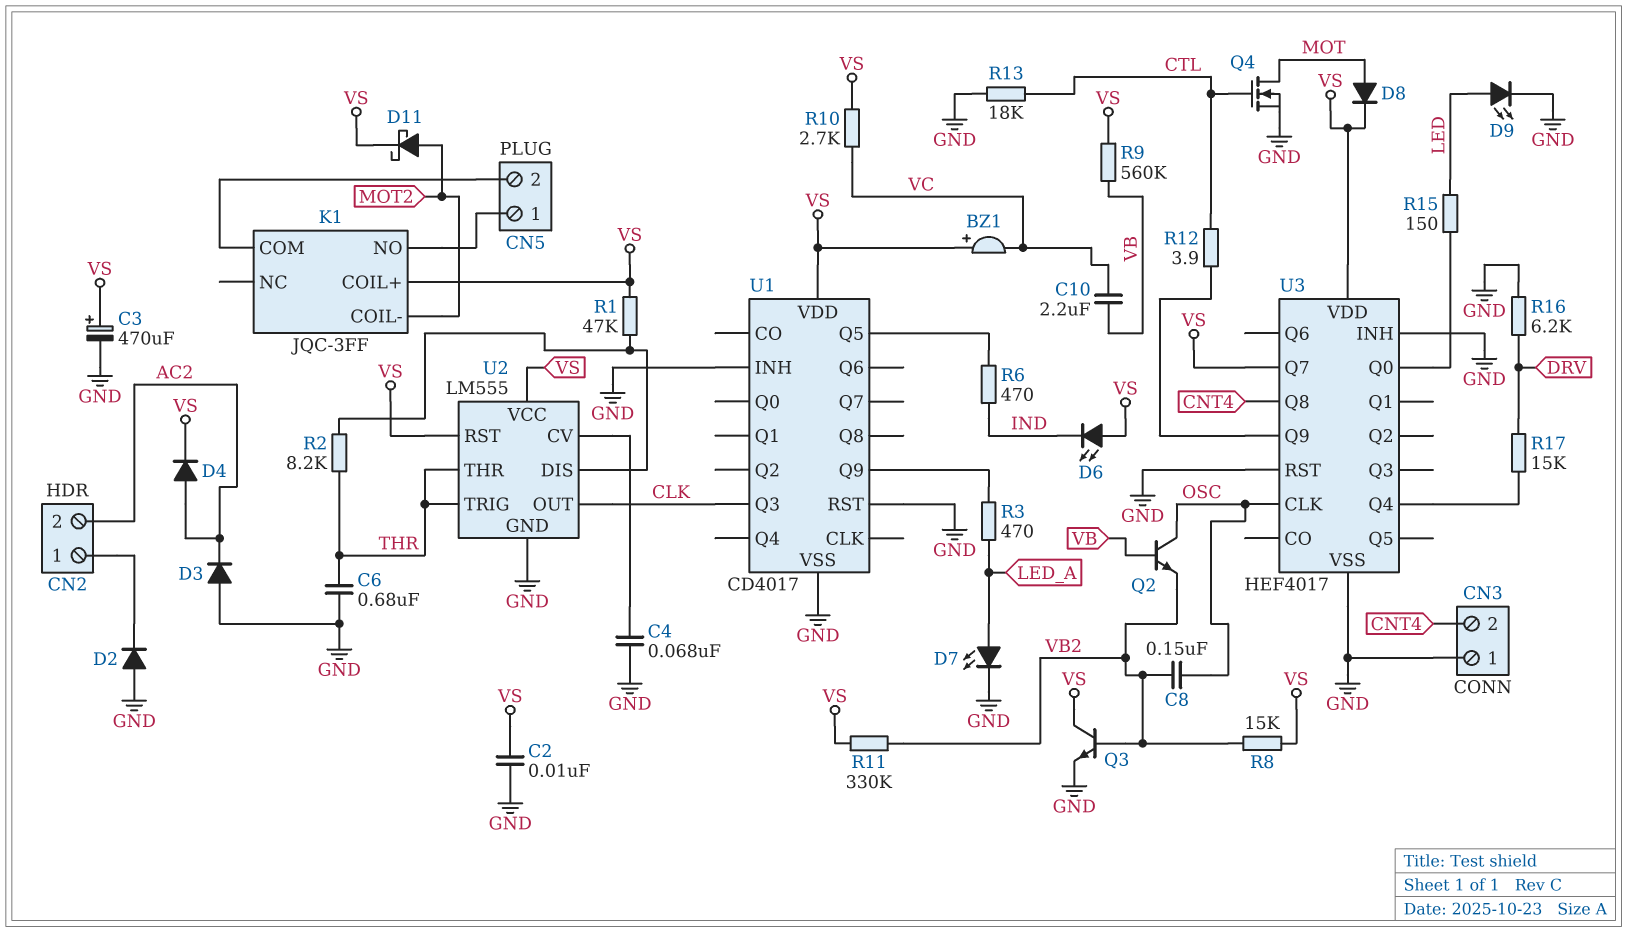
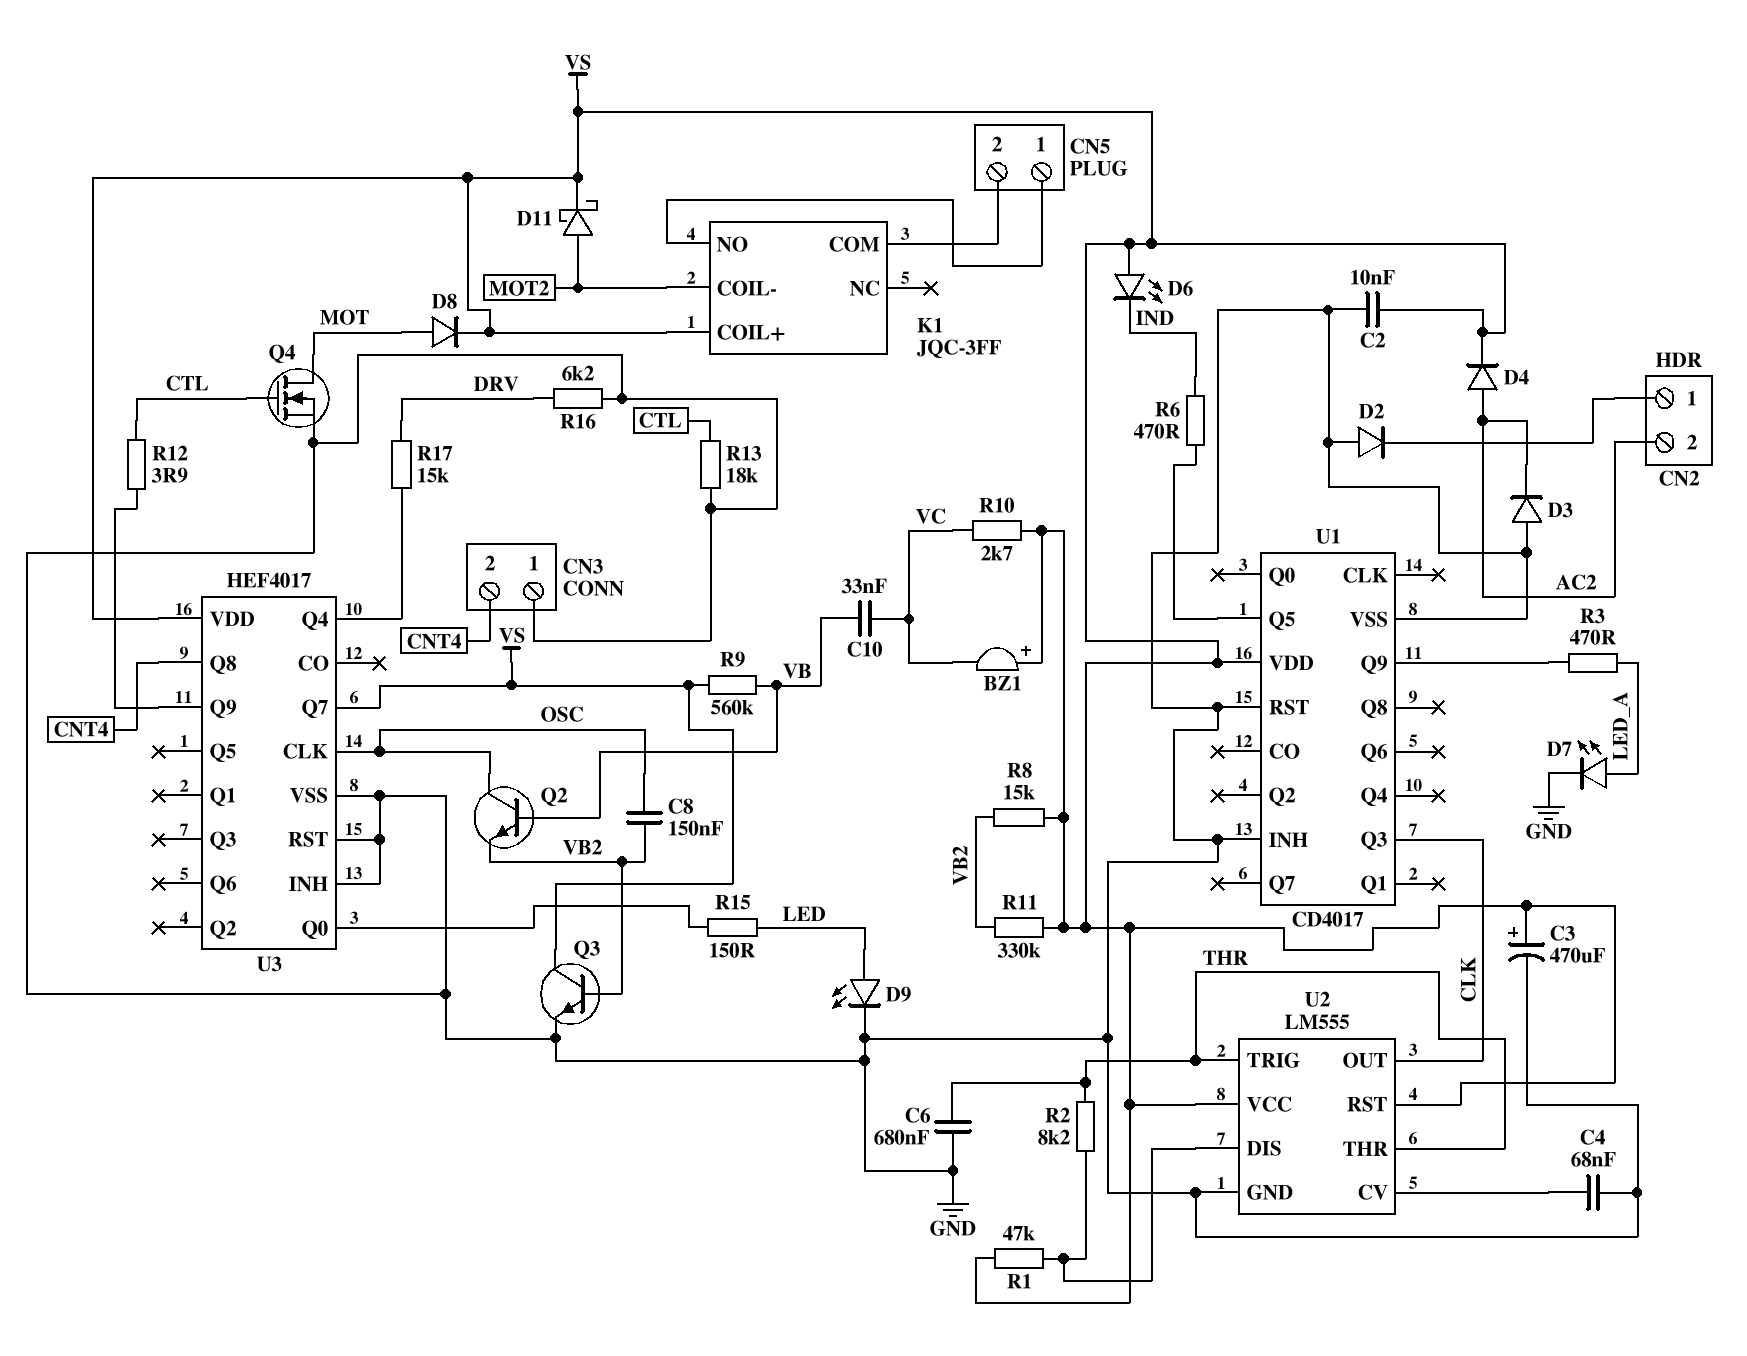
C10: 2.2uF (VB, VC) -> 33nF (VB, VC)

